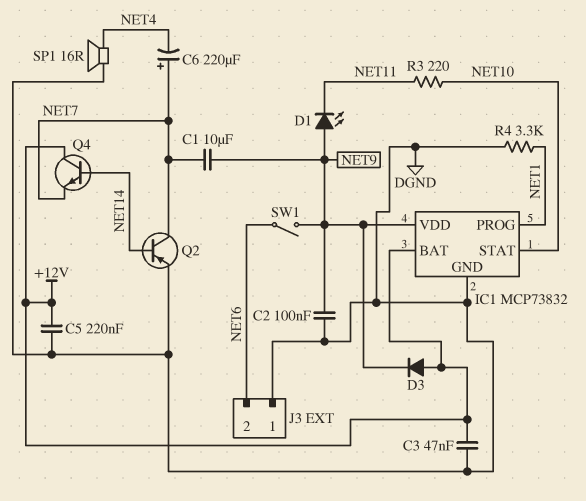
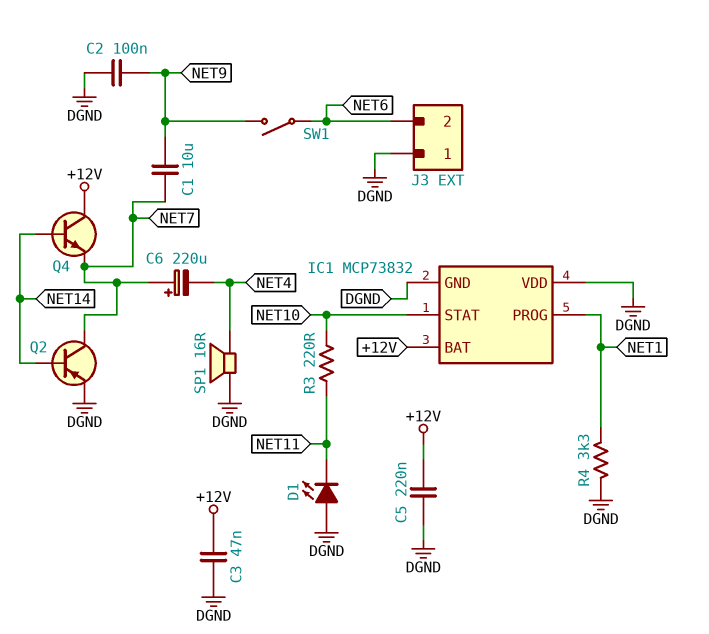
D1: LED (A NET9, K NET11) -> LED (A DGND, K NET11)
D3: diode (A +12V, K NET9) -> none
IC1 pin VDD: NET9 -> DGND

